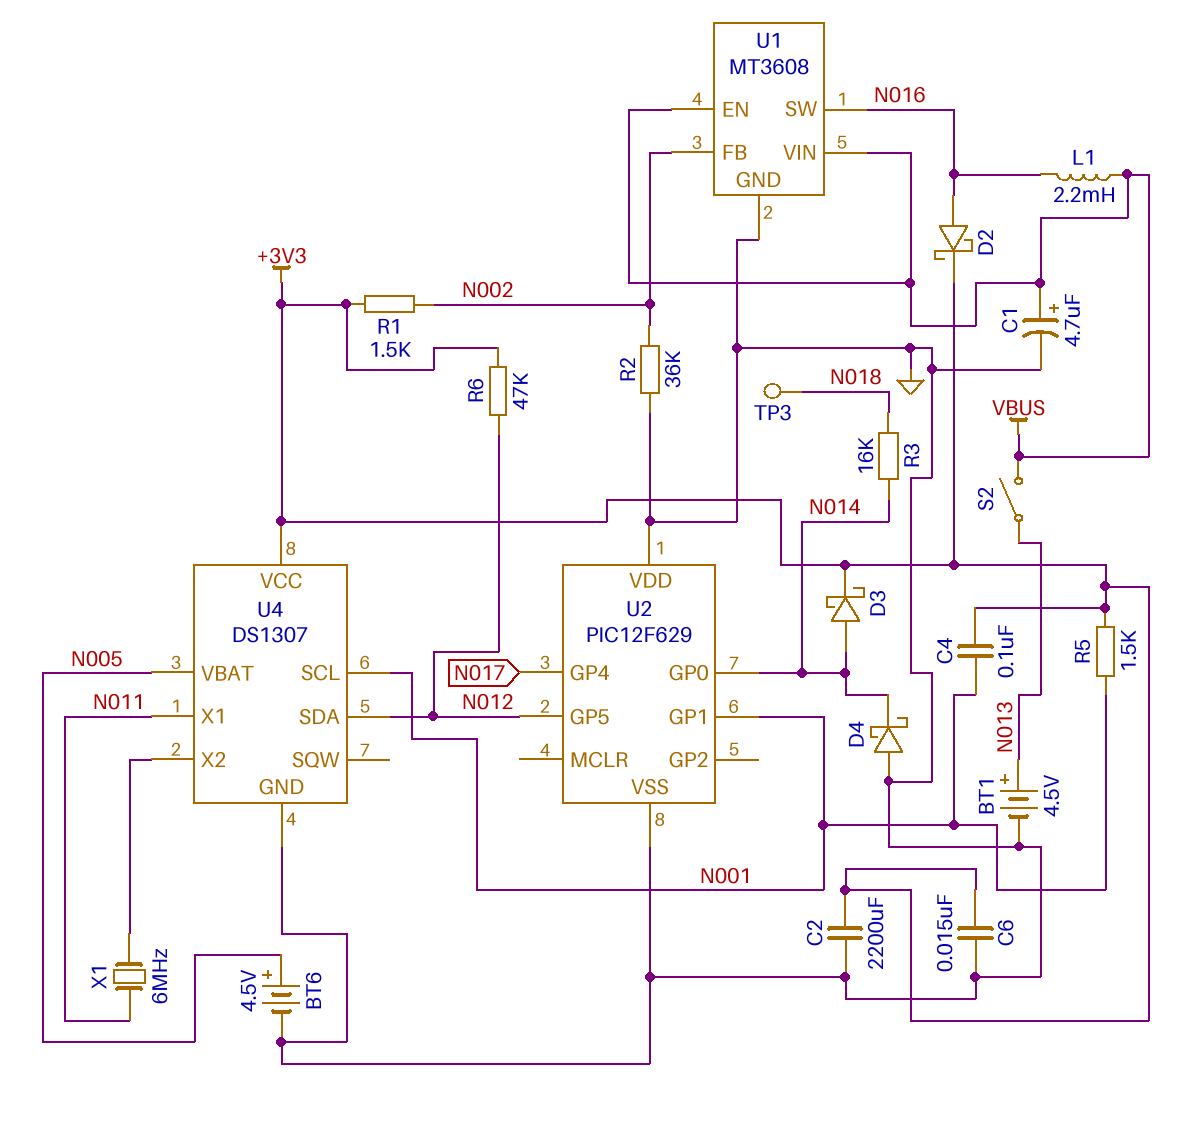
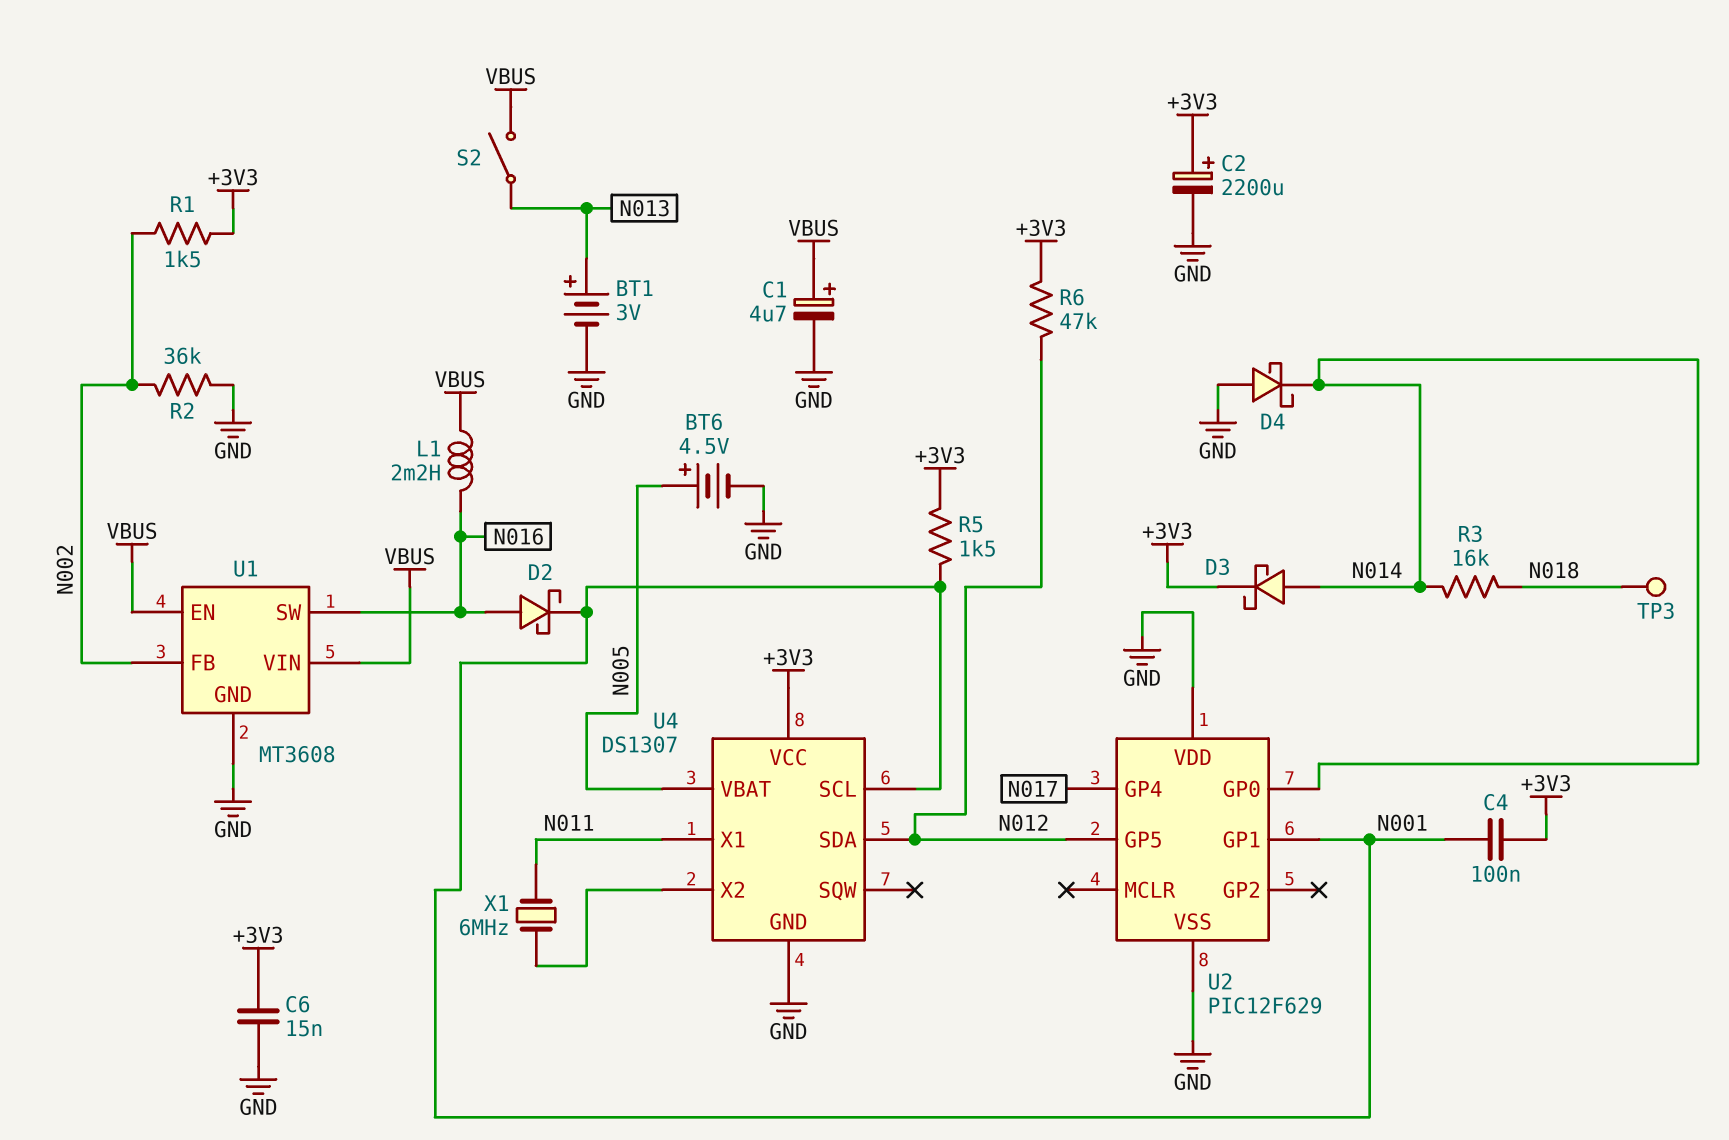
BT1: 4.5V (plus N013, minus GND) -> 3V (plus N013, minus GND)
C2: 2200uF (+3V3, GND) -> 2200uF (plus +3V3, minus GND)
D2: schottky (A N016, K +3V3) -> schottky (A N016, K N001)

